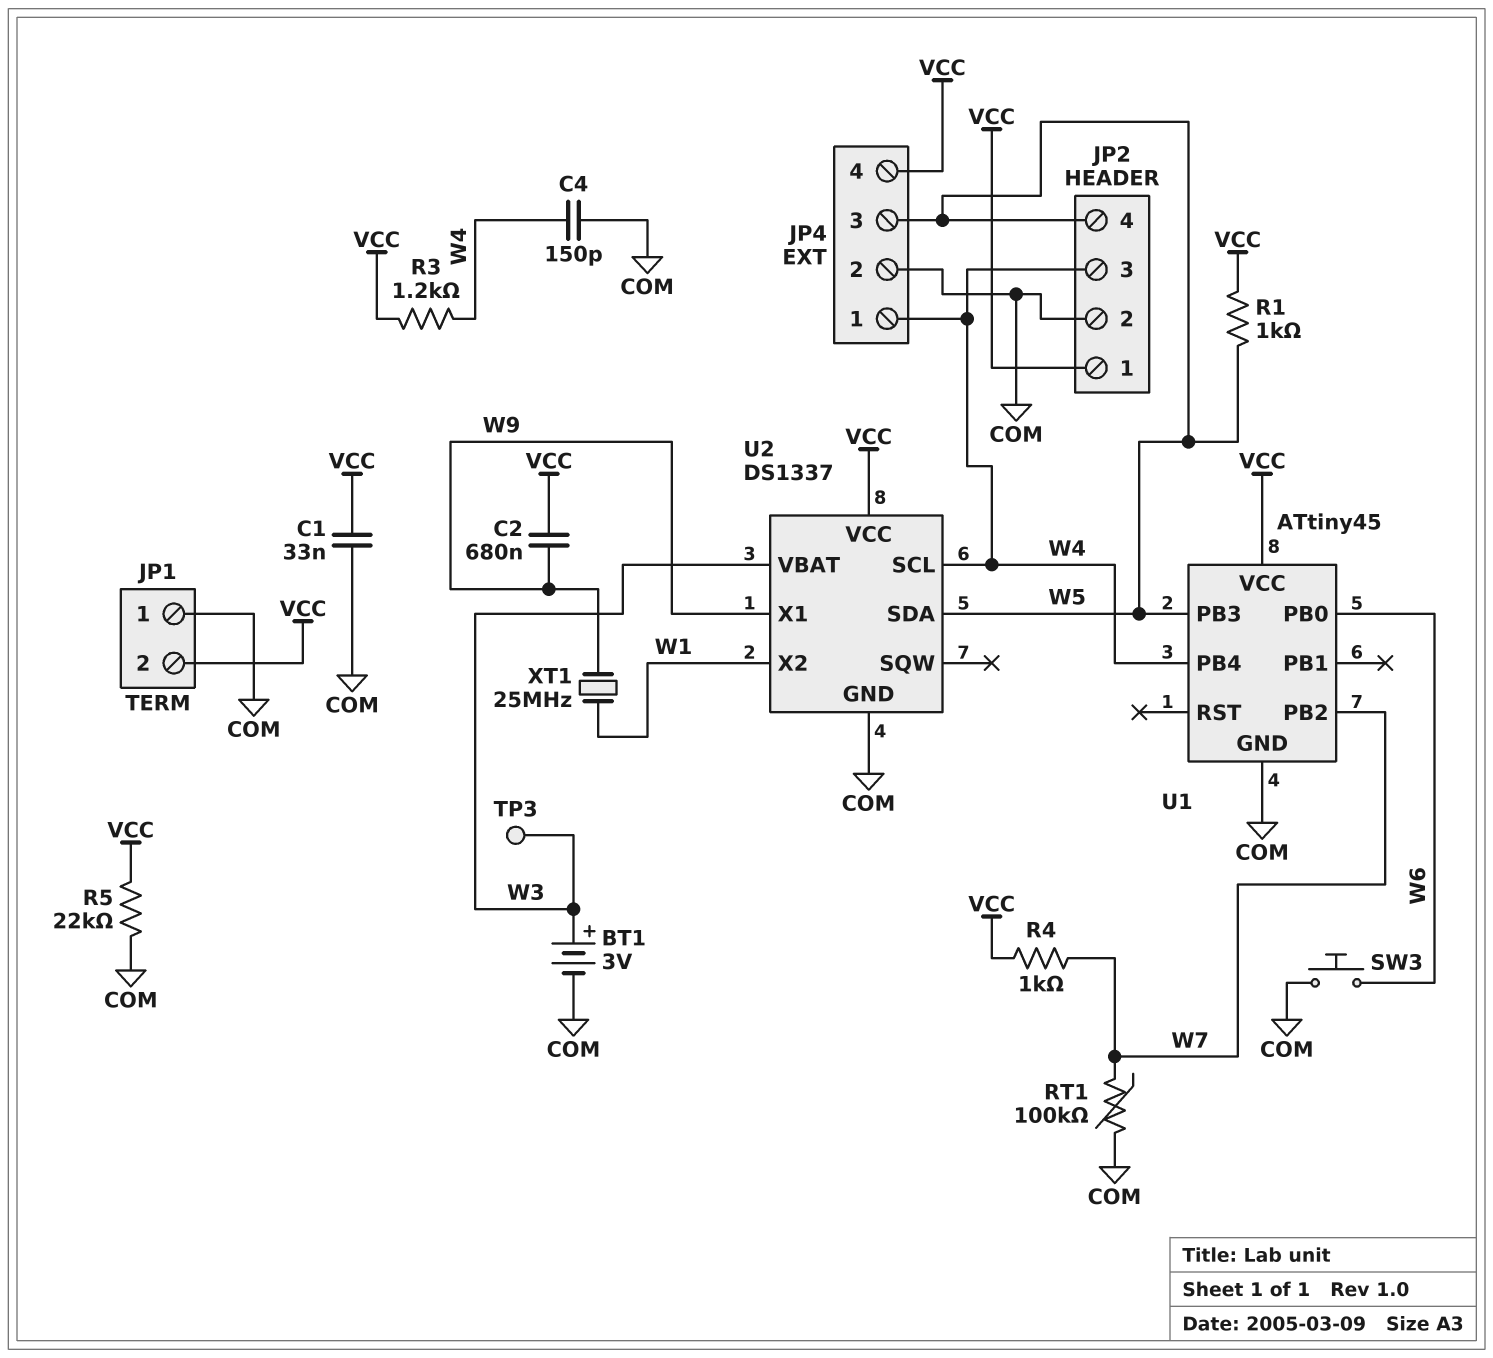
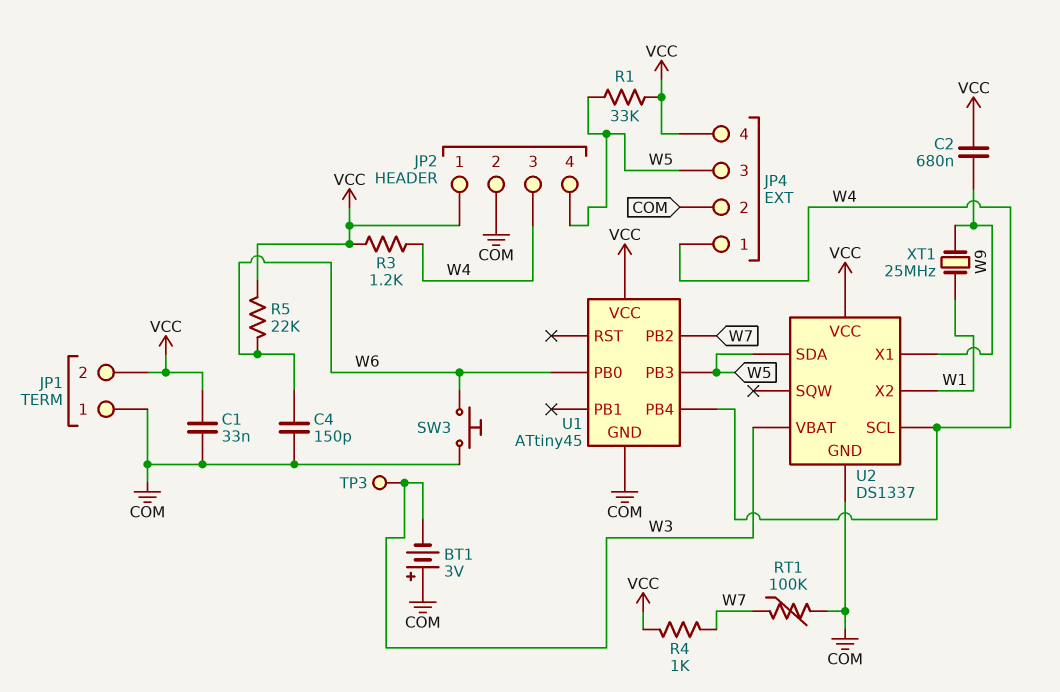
BT1: 3V (plus W3, minus COM) -> 3V (plus COM, minus W3)
C4: 150pF (COM, W4) -> 150pF (COM, W6)
R1: 1k (VCC, W5) -> 33k (VCC, W5)
R5: 22k (COM, VCC) -> 22k (VCC, W6)

